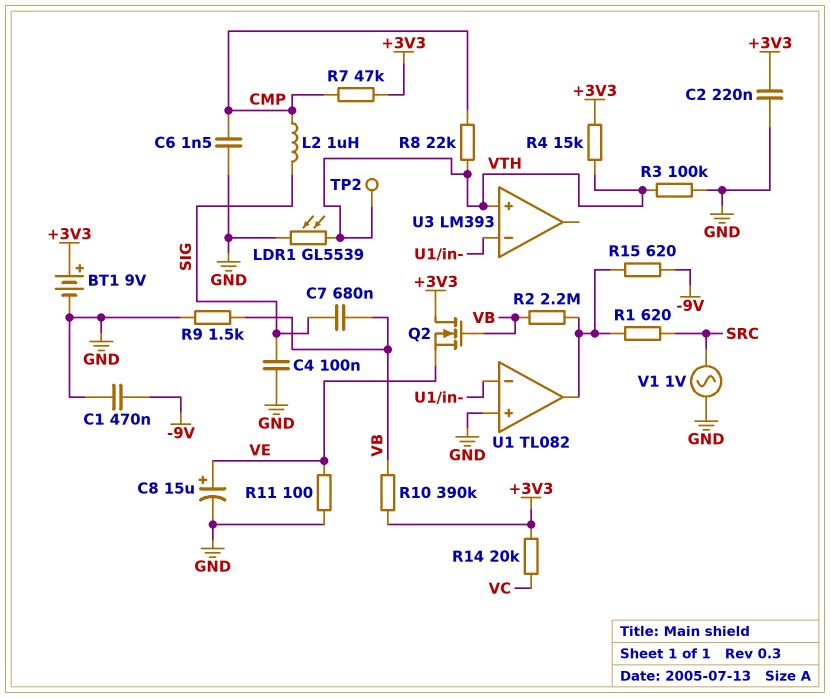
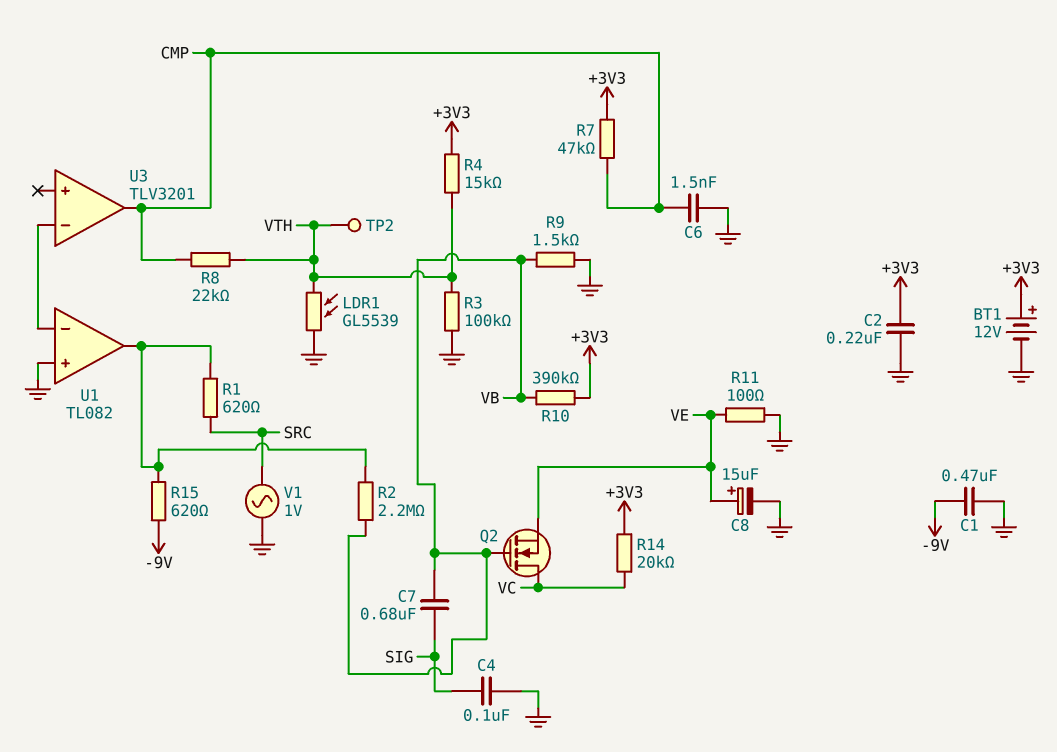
BT1: 9V (plus +3V3, minus GND) -> 12V (plus +3V3, minus GND)
L2: 1uH (CMP, SIG) -> none
Q2: NMOS (G VB, D +3V3, S VE) -> NMOS (G VB, D VC, S VE)
U3: LM393 -> TLV3201
U3 pin in+: VTH -> none
U3 pin out: none -> CMP

